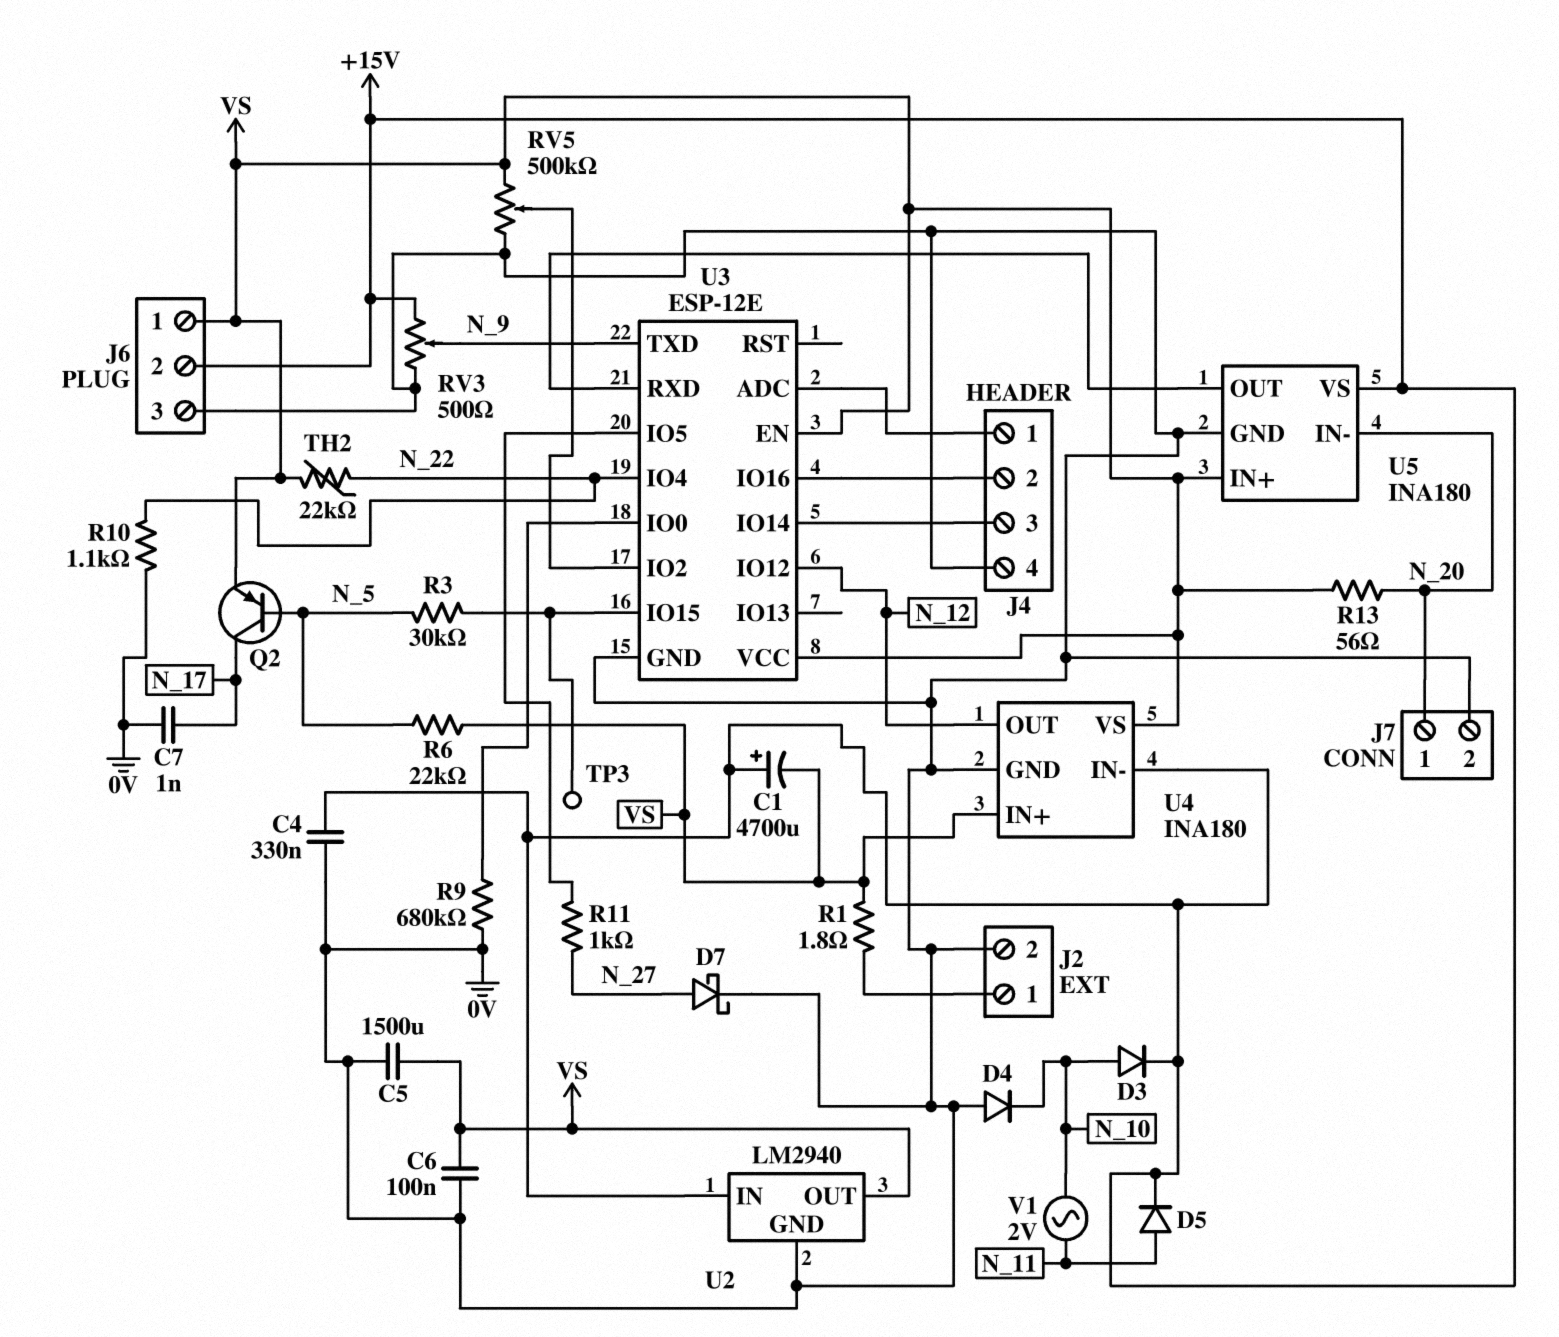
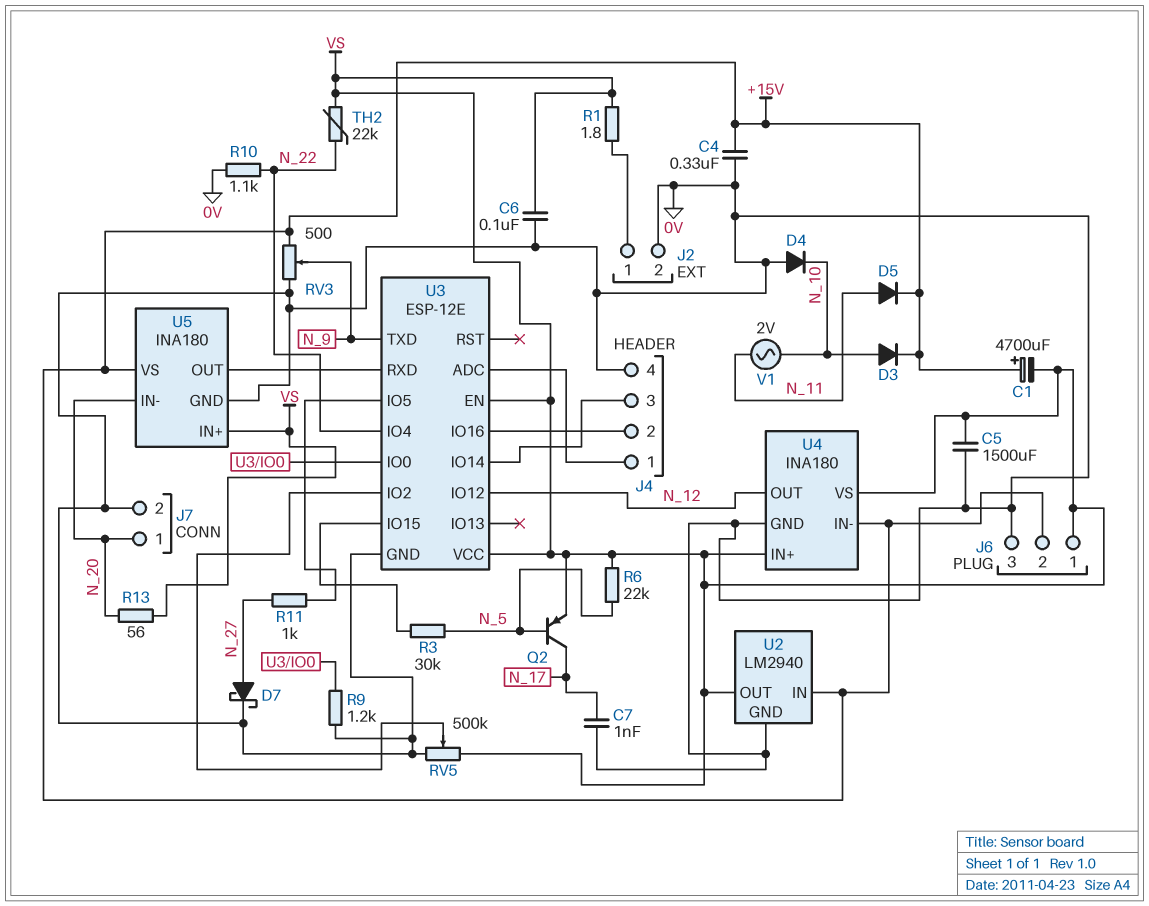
R9: 680k (0V, U3/IO0) -> 1.2k (0V, U3/IO0)
TP3: test point (U3/IO15) -> none

